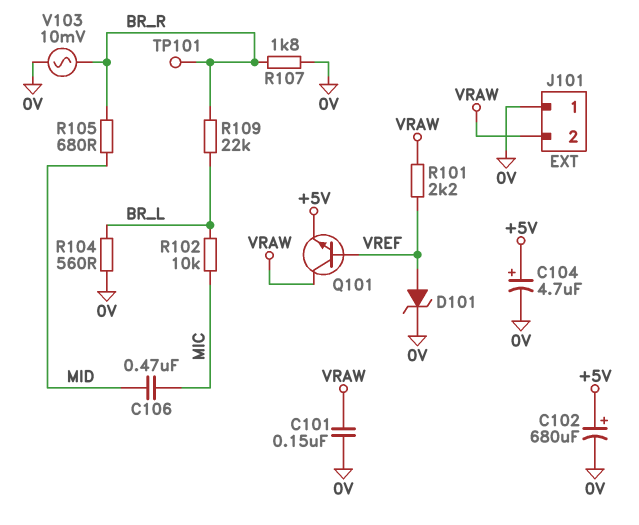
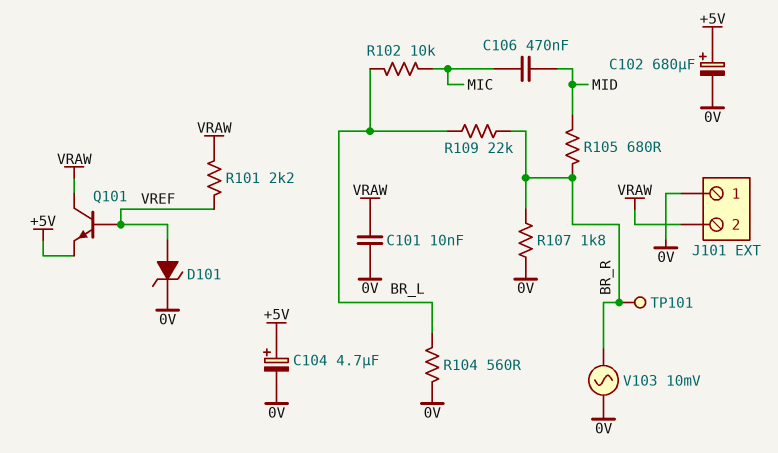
C101: 150nF (0V, VRAW) -> 10nF (0V, VRAW)

